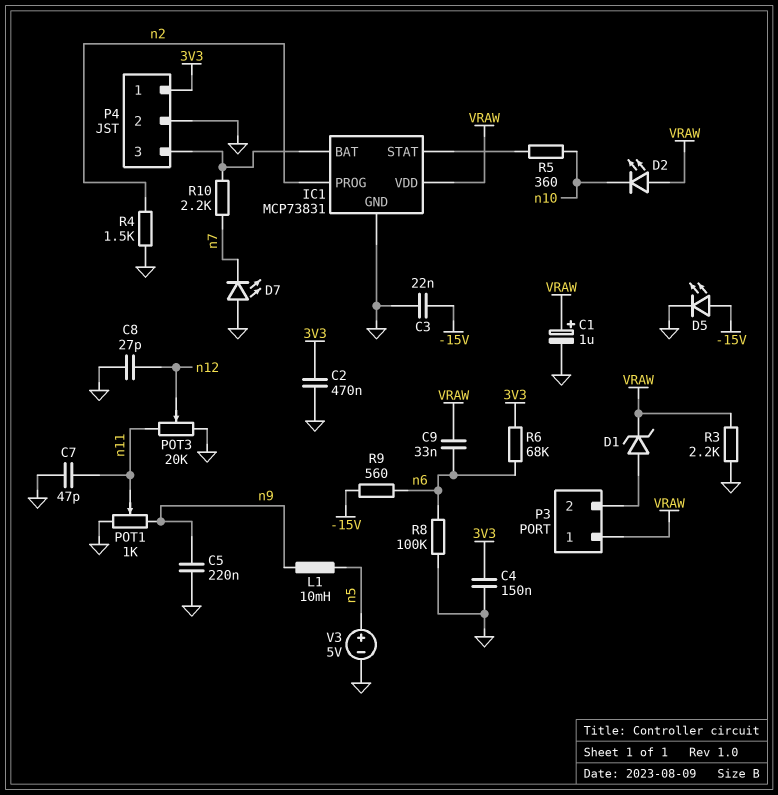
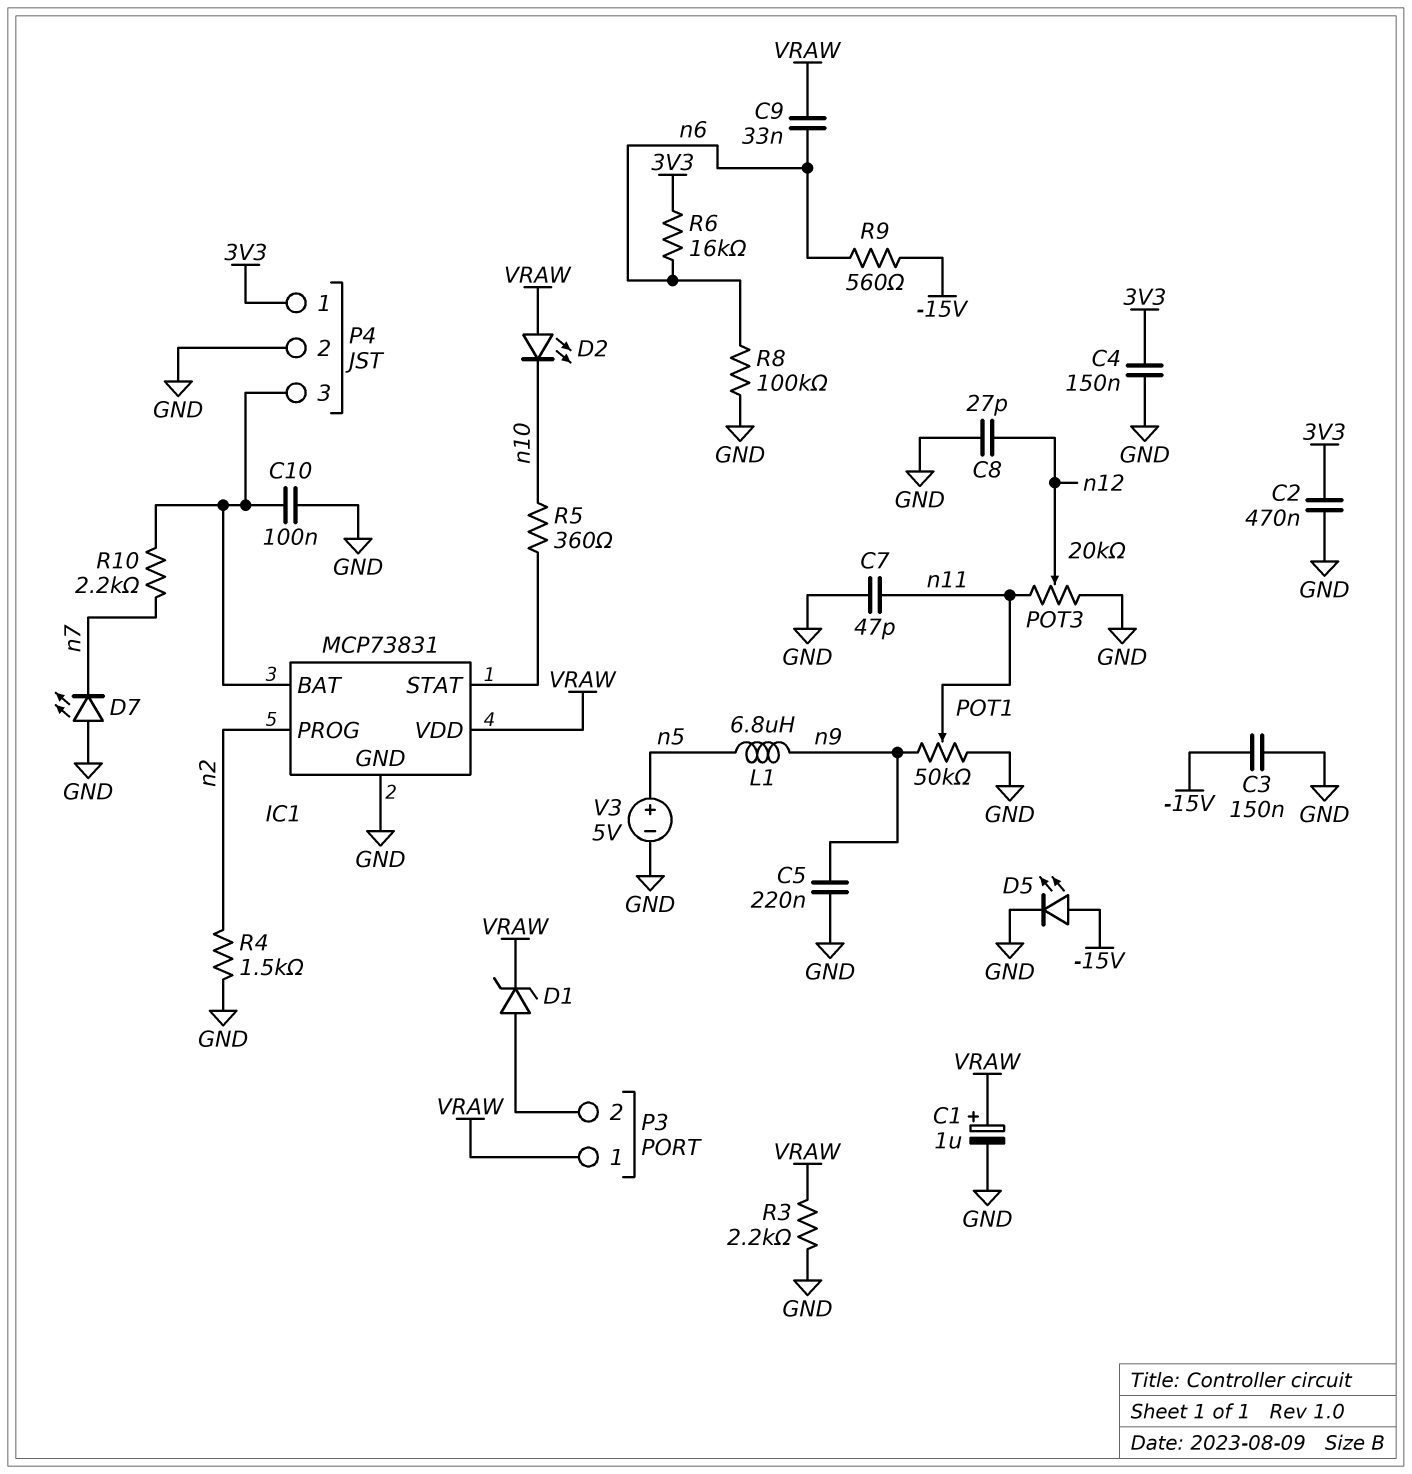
C3: 22nF (-15V, GND) -> 150nF (-15V, GND)
C10: none -> 100nF (GND, IC1/BAT)
L1: 10mH (n5, n9) -> 6.8uH (n5, n9)
POT1: 1k (GND, n9, wiper n11) -> 50k (GND, n9, wiper n11)
R6: 68k (3V3, n6) -> 16k (3V3, n6)

